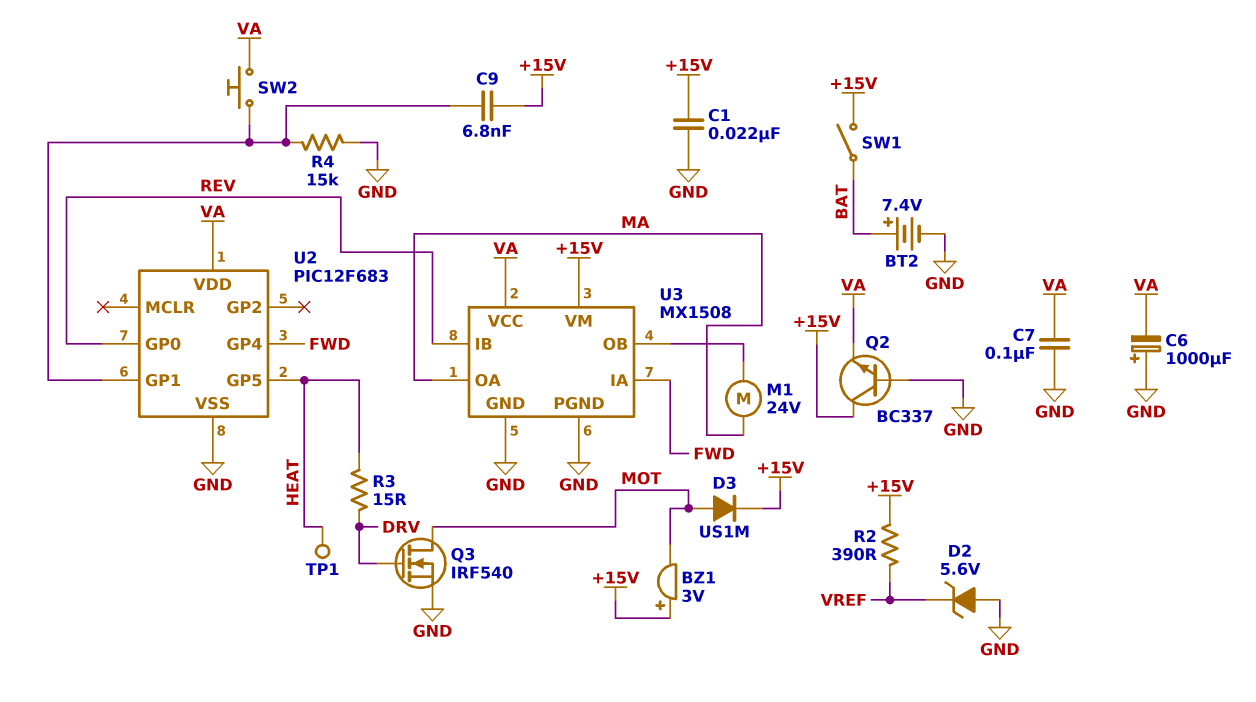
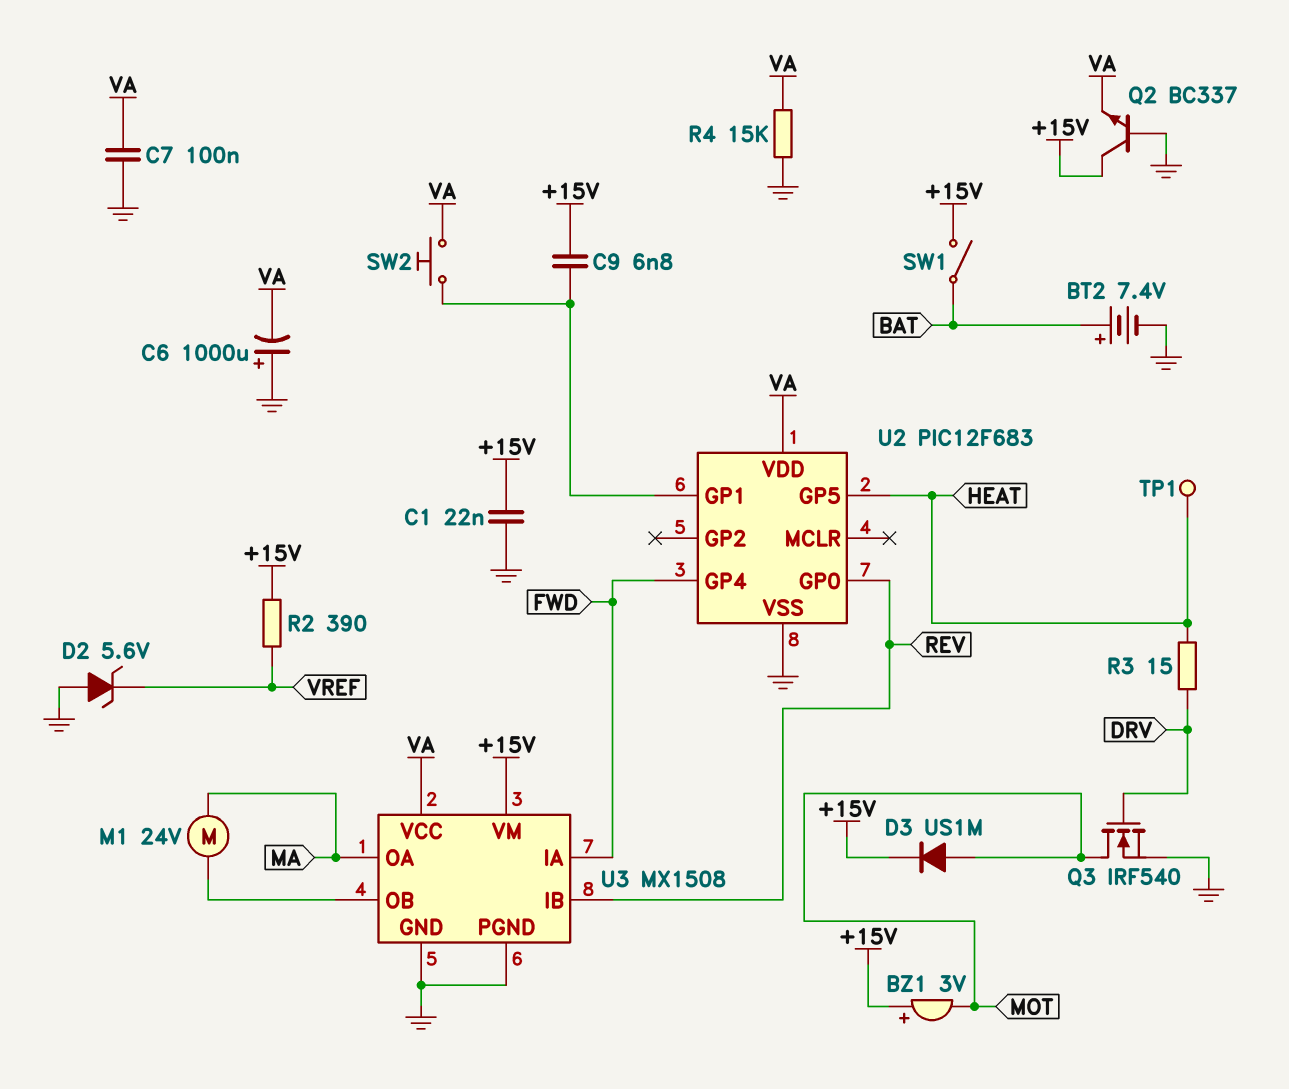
R4: 15k (GND, U2/GP1) -> 15k (GND, VA)

